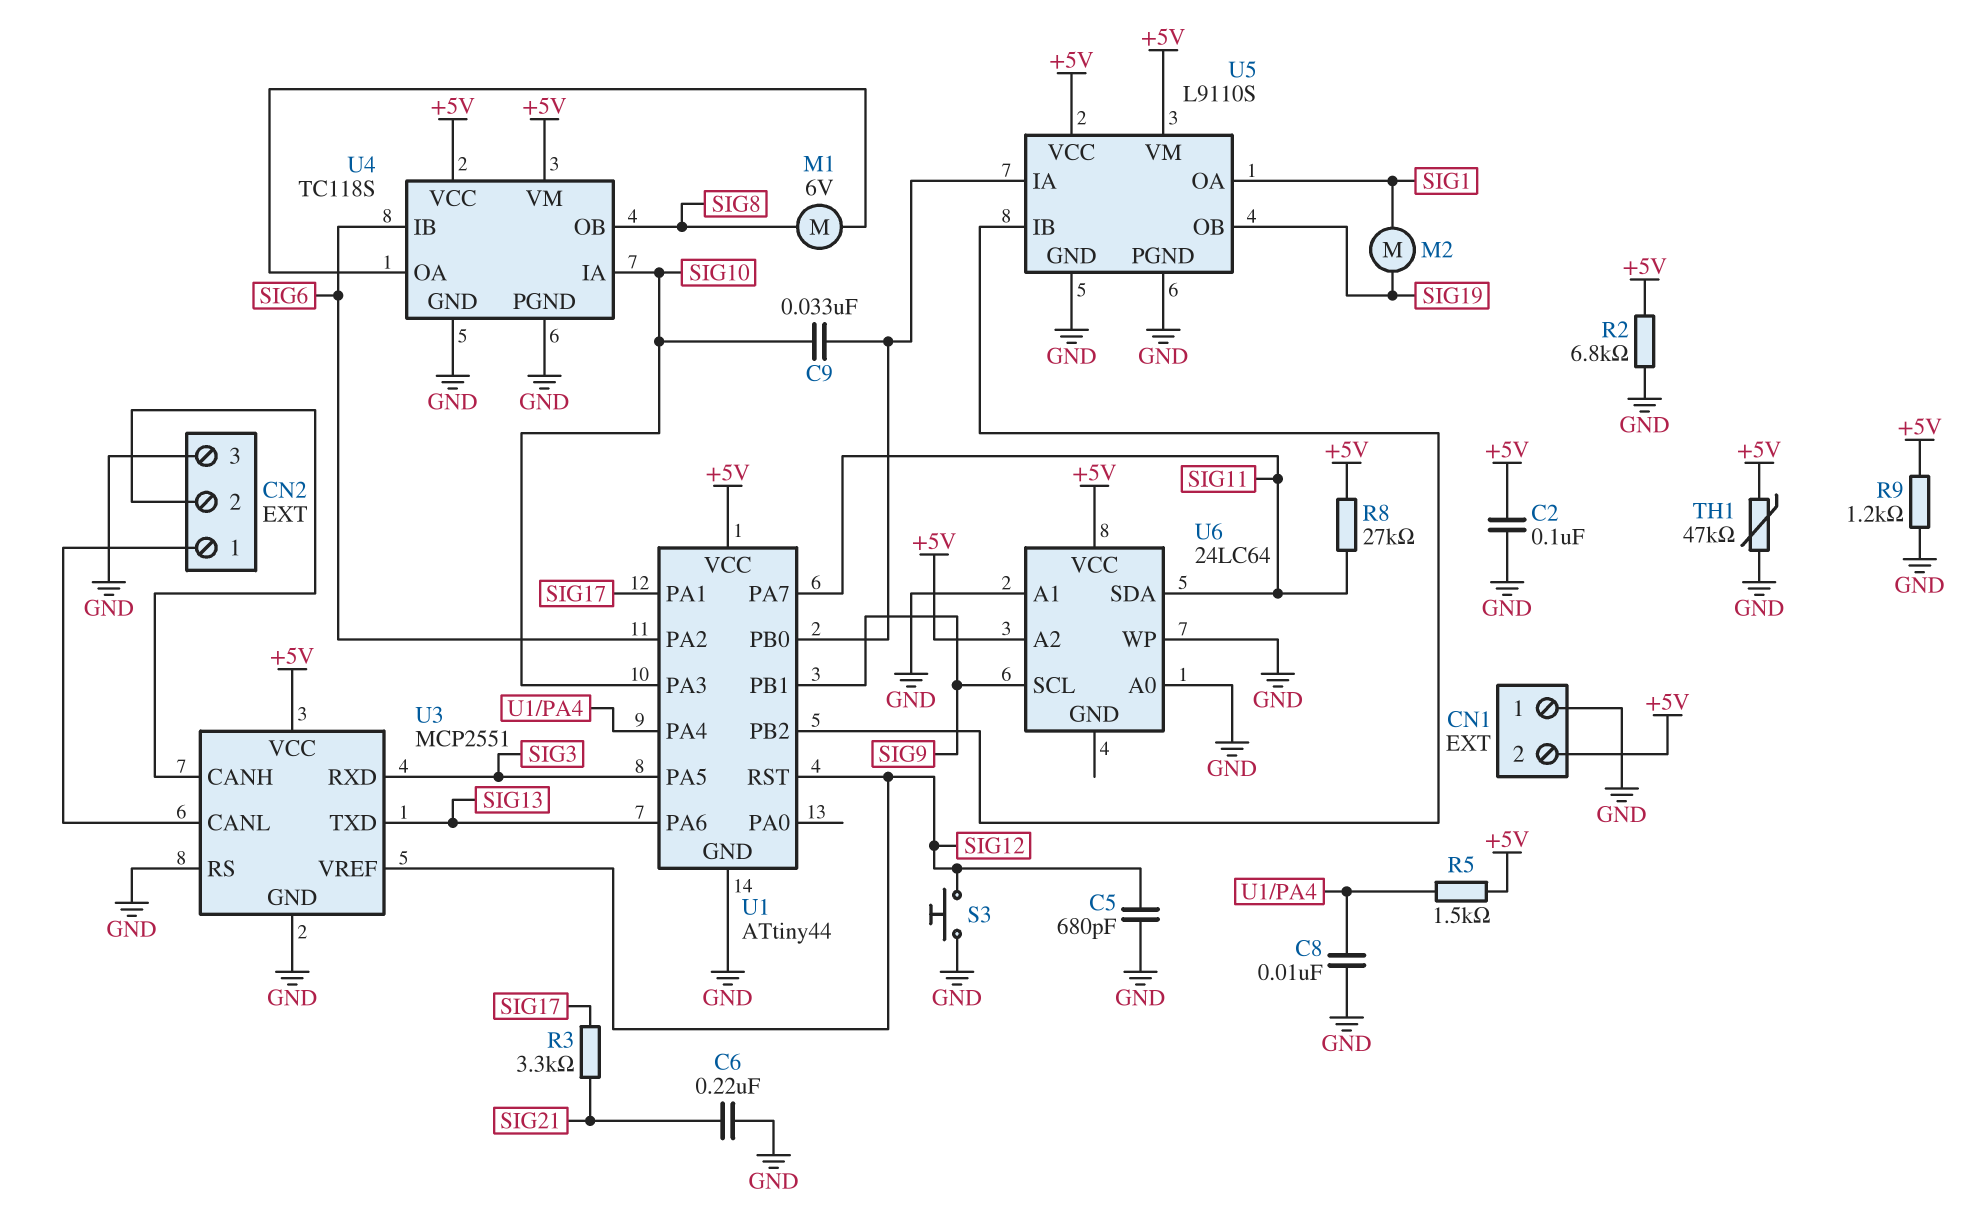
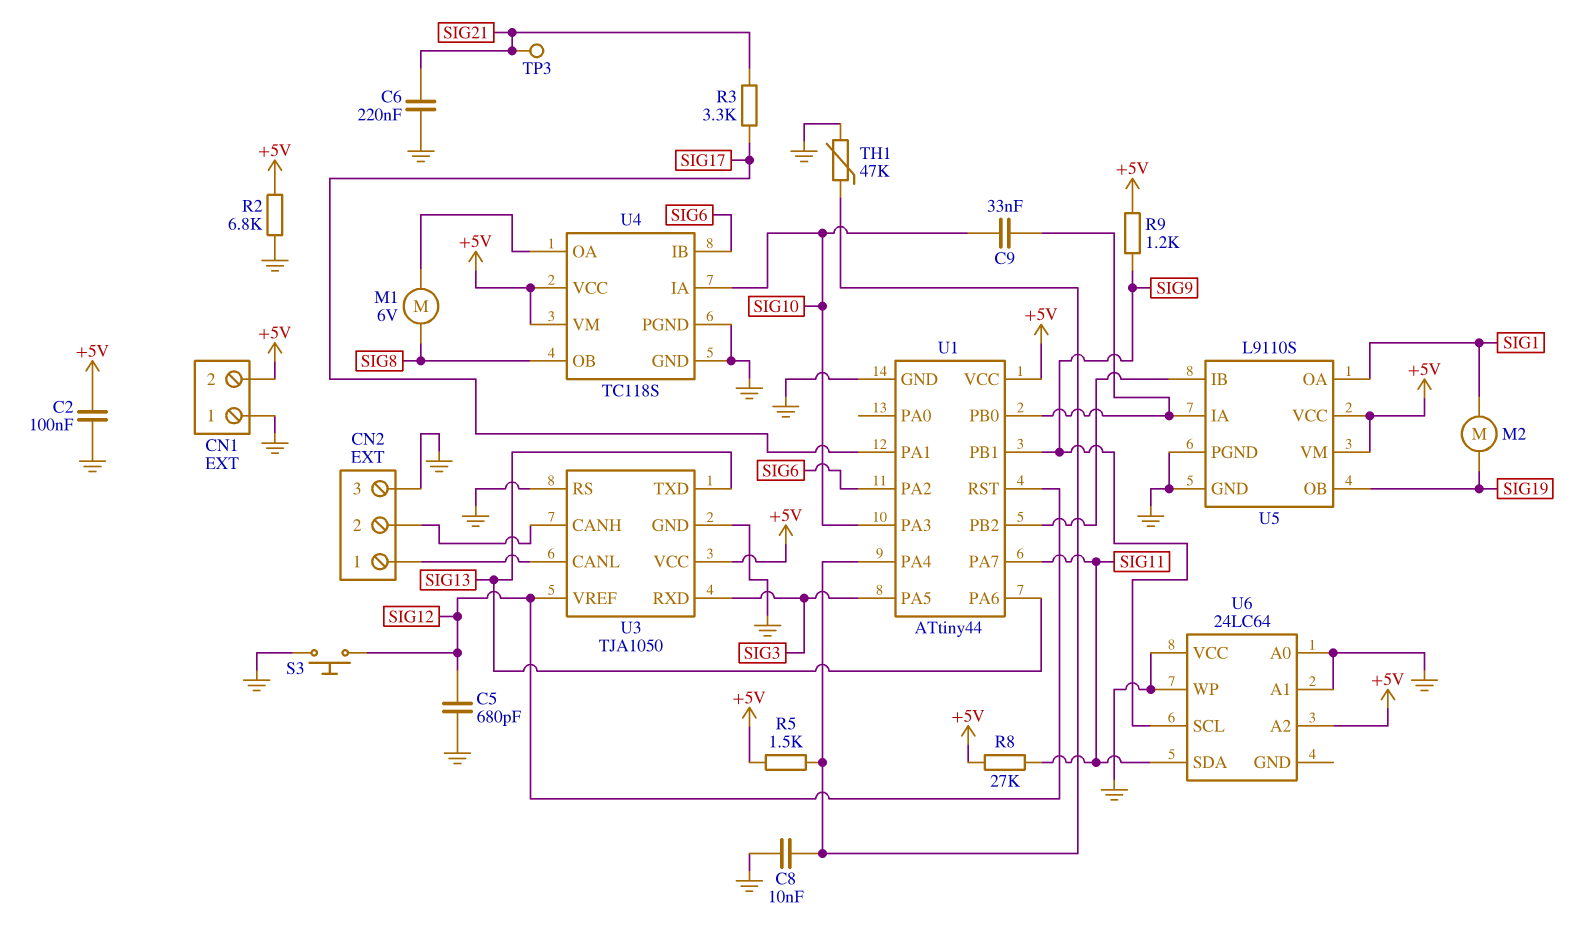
R9: 1.2k (+5V, GND) -> 1.2k (+5V, SIG9)
TH1: 47k (+5V, GND) -> 47k (GND, U1/PA4)
TP3: none -> test point (SIG21)
U3: MCP2551 -> TJA1050
U6 pin VCC: +5V -> GND

